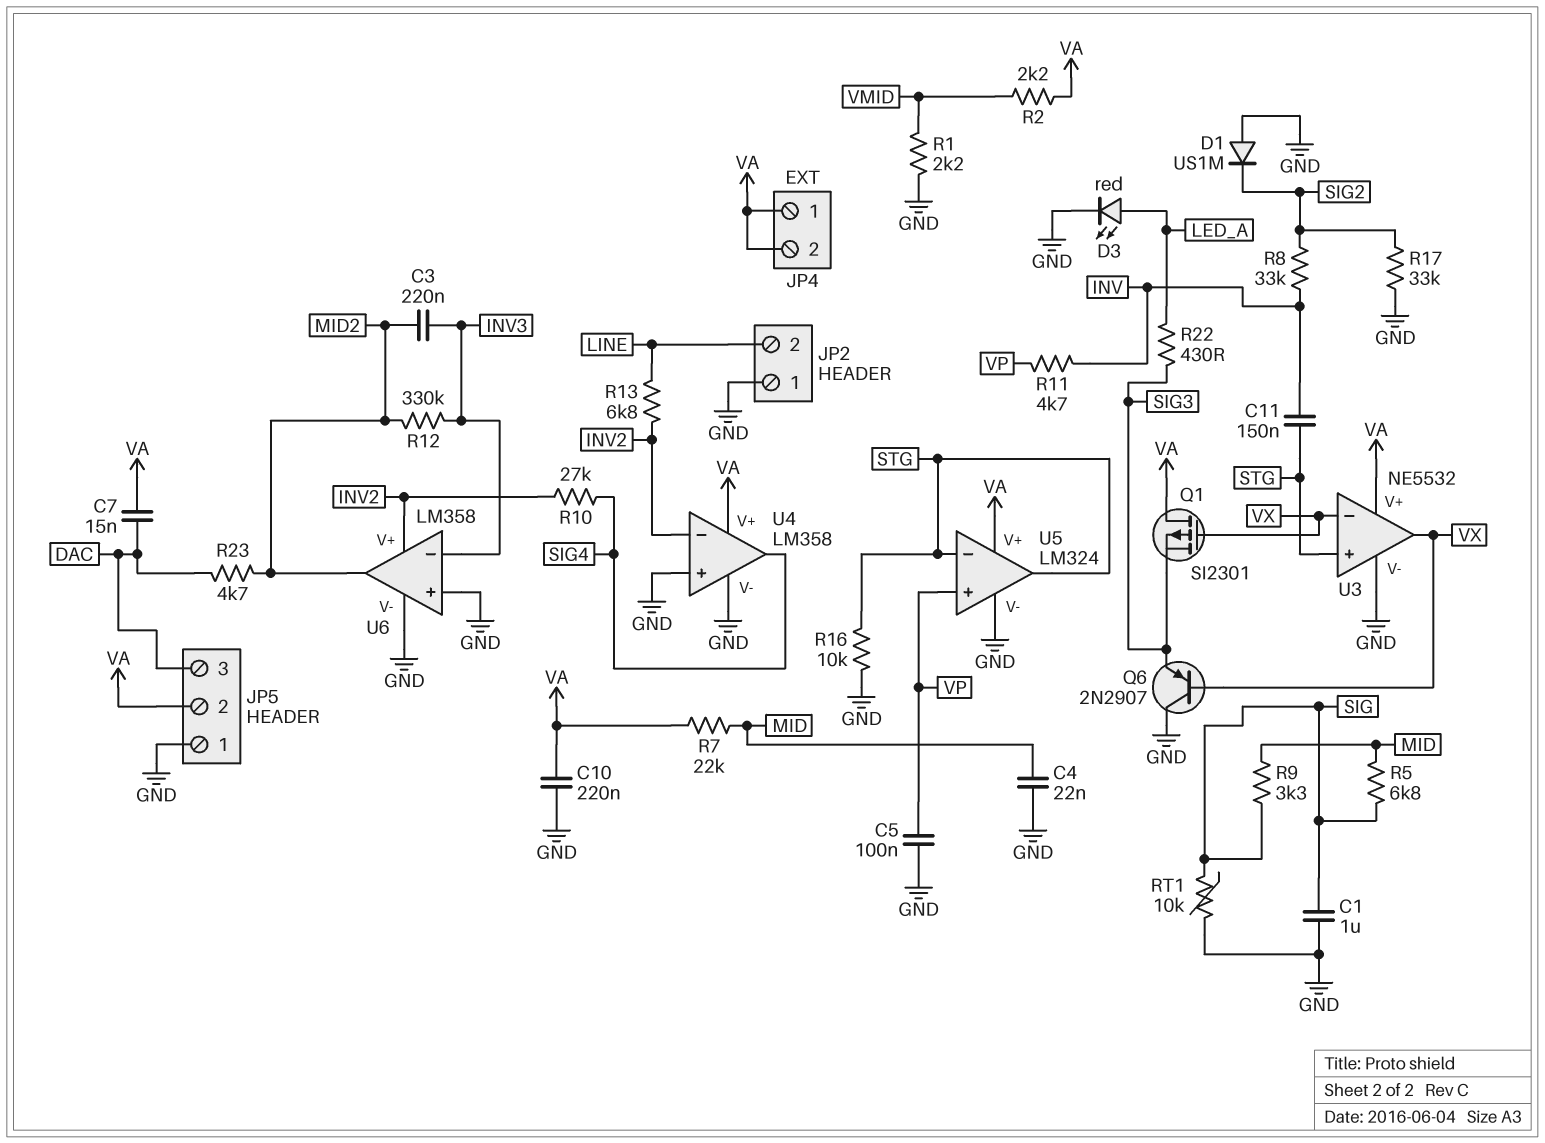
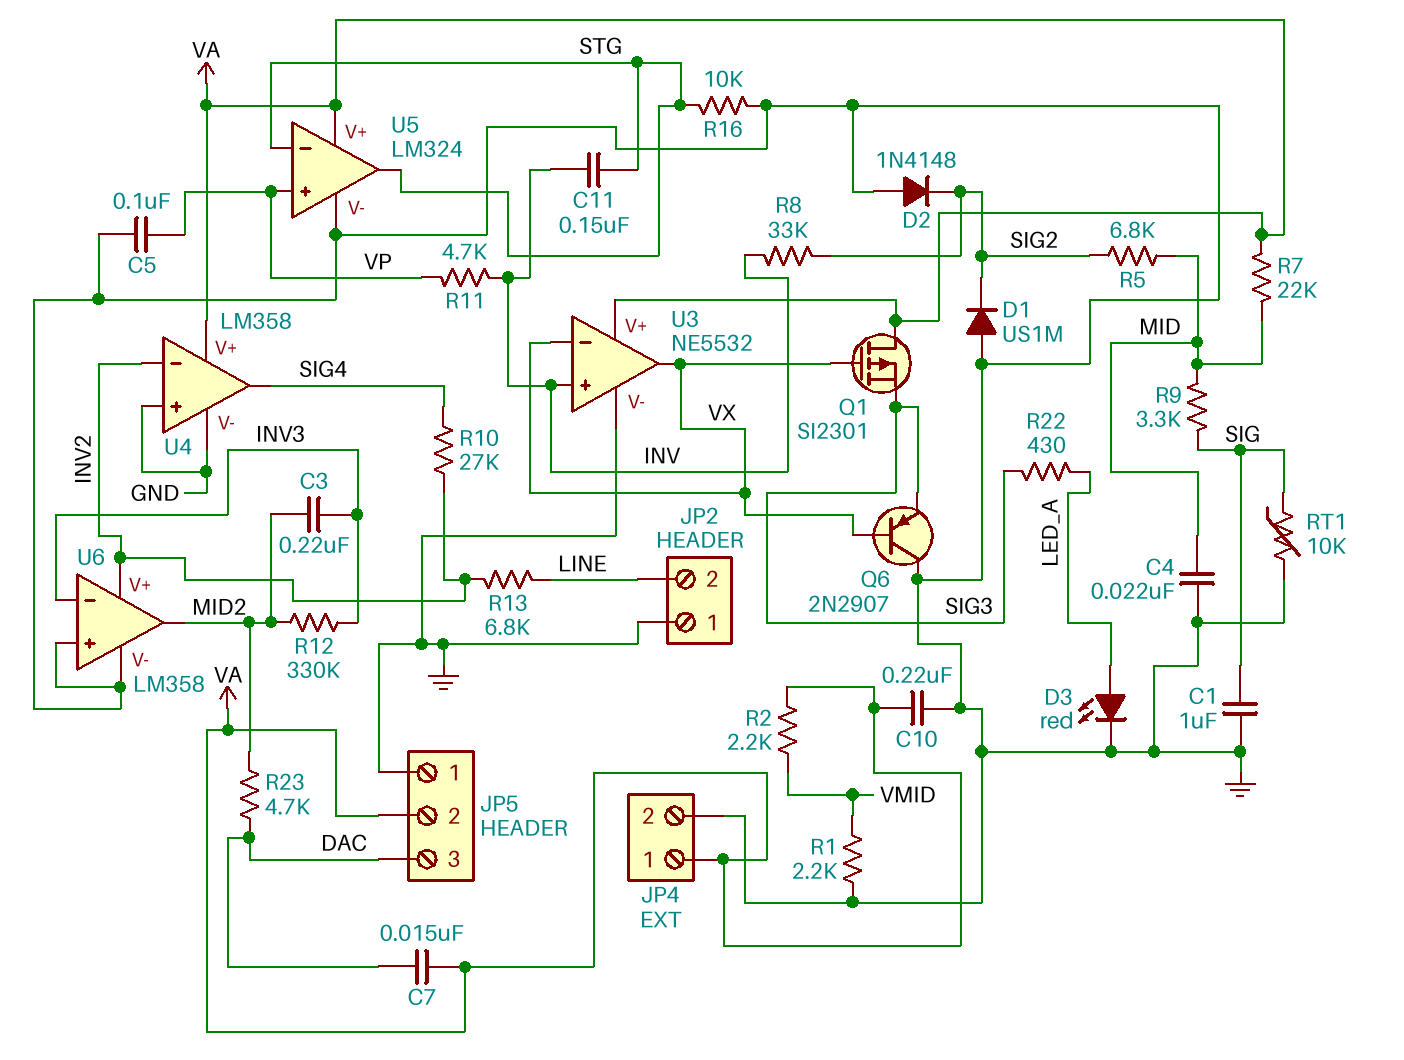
D2: none -> diode 1N4148 (A GND, K SIG2)
JP4 pin 2: VA -> GND
R5: 6.8k (MID, SIG) -> 6.8k (MID, SIG2)
R17: 33k (GND, SIG2) -> none
U3 pin in+: STG -> INV

